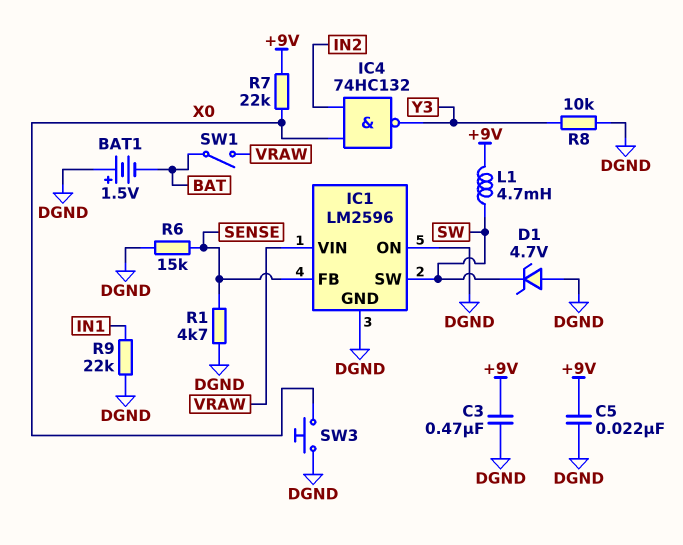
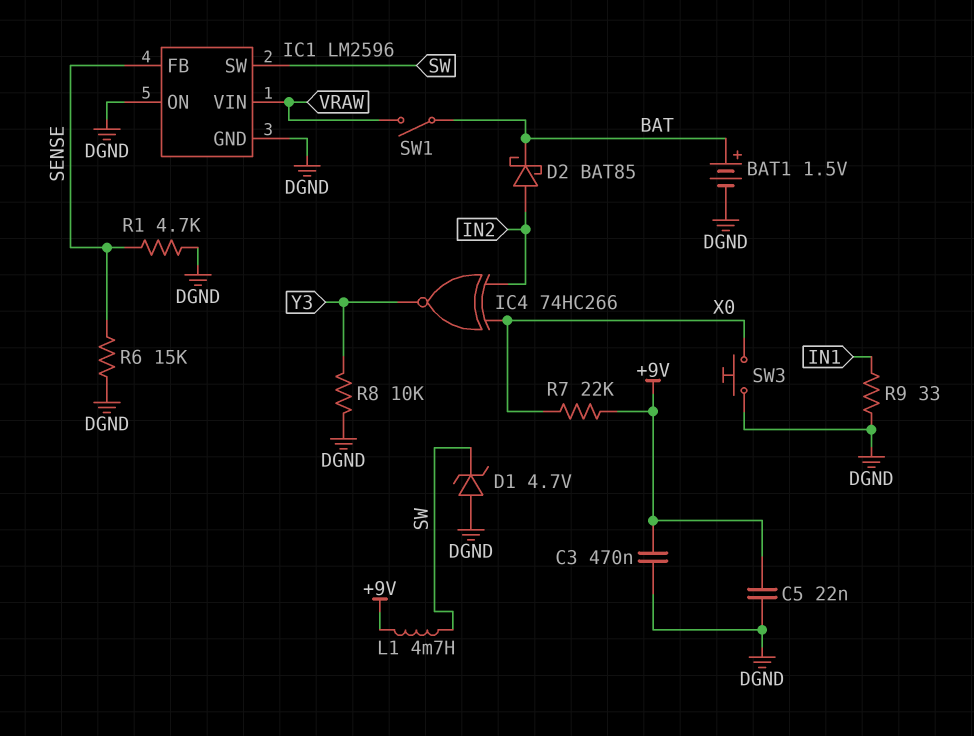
BAT1: 1.5V (plus DGND, minus BAT) -> 1.5V (plus BAT, minus DGND)
D2: none -> schottky BAT85 (A IN2, K BAT)
IC4: NAND 74HC132 (in IN2, in X0, out Y3) -> XNOR 74HC266 (in IN2, in X0, out Y3)
R9: 22k (DGND, IN1) -> 33 (DGND, IN1)

